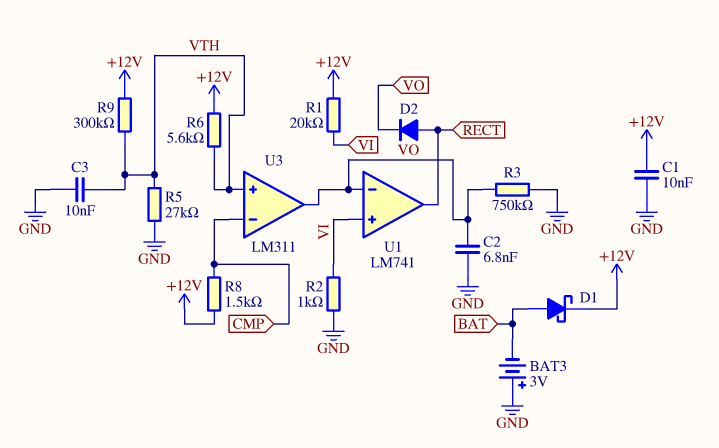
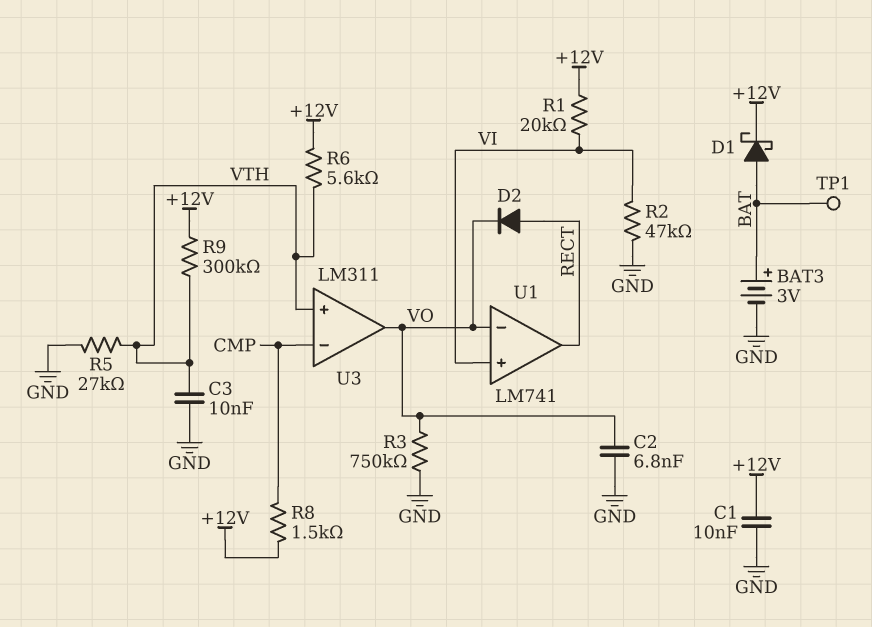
BAT3: 3V (plus GND, minus BAT) -> 3V (plus BAT, minus GND)
R2: 1k (GND, VI) -> 47k (GND, VI)
TP1: none -> test point (BAT)

